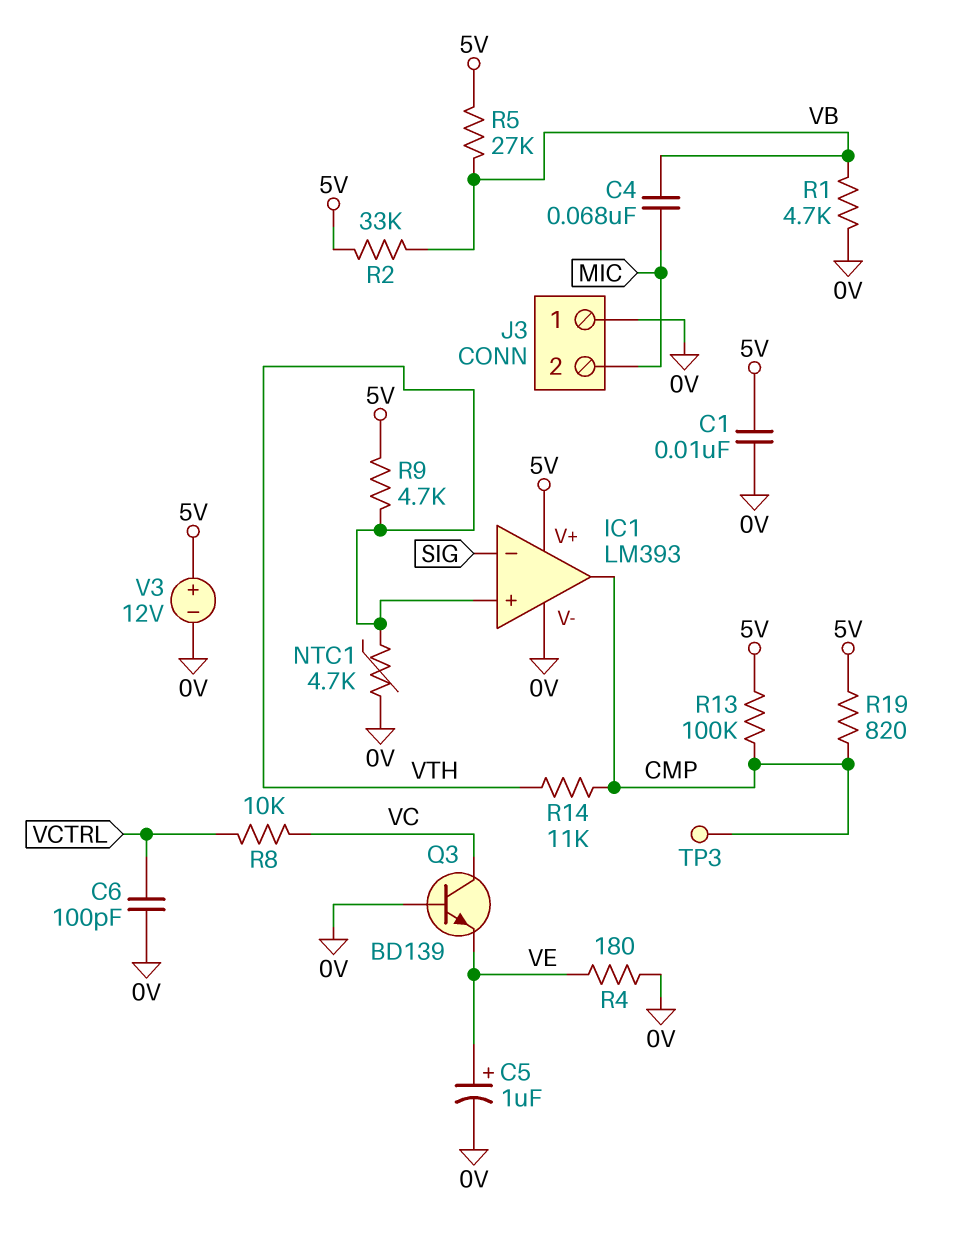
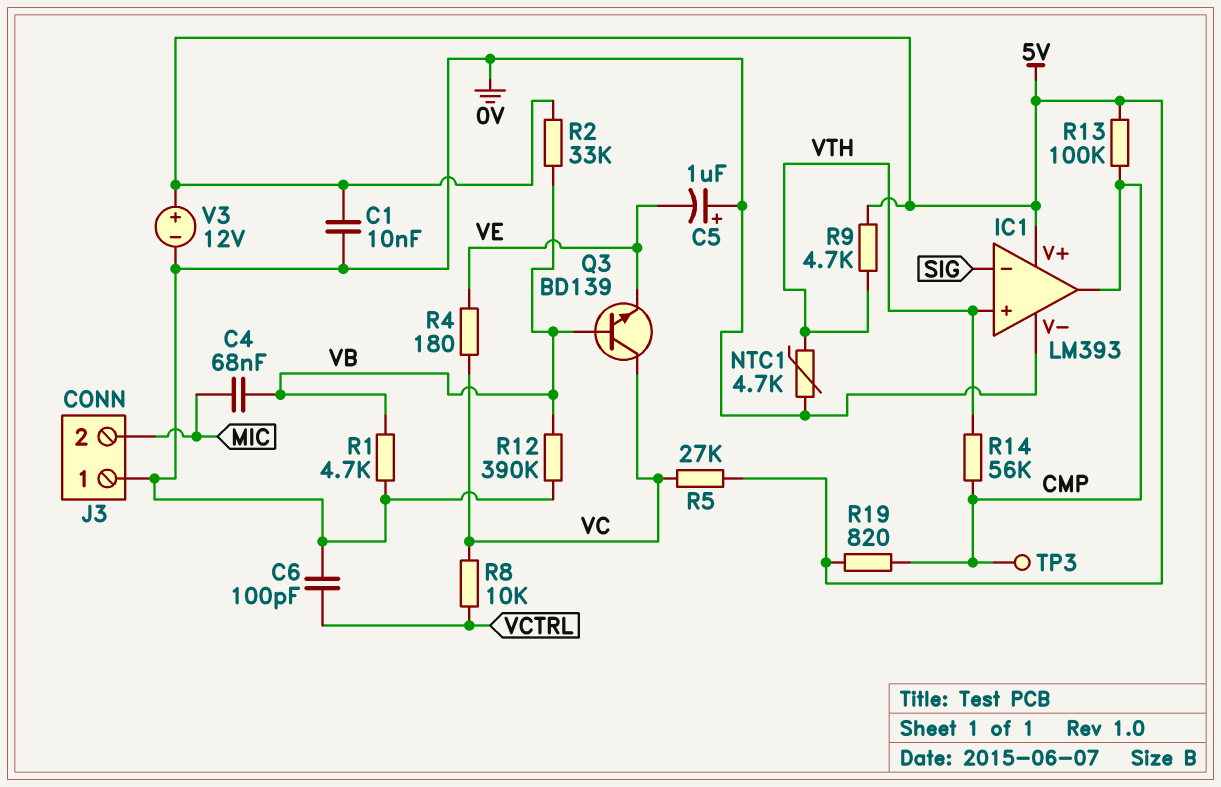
C5: 1uF (plus VE, minus 0V) -> 1uF (plus 0V, minus VE)
Q3: NPN BD139 (B 0V, C VC, E VE) -> NPN BD139 (B VB, C VC, E VE)
R4: 180 (0V, VE) -> 180 (VC, VE)
R5: 27k (5V, VB) -> 27k (5V, VC)
R12: none -> 390k (0V, VB)
R14: 11k (CMP, VTH) -> 56k (CMP, VTH)

